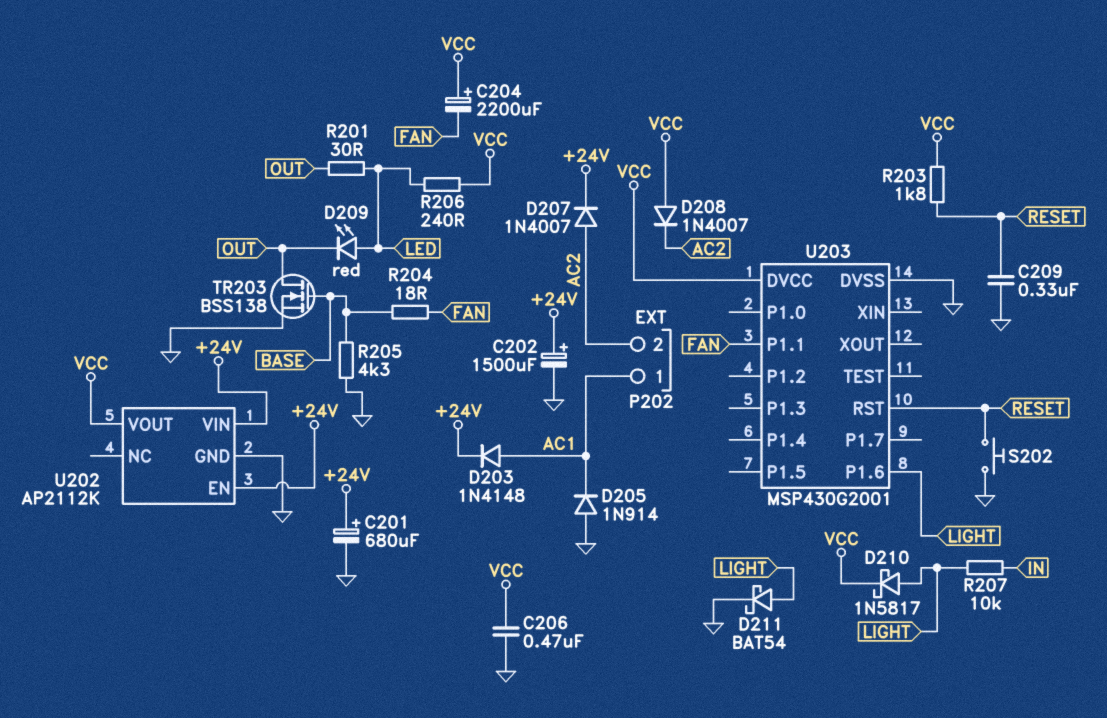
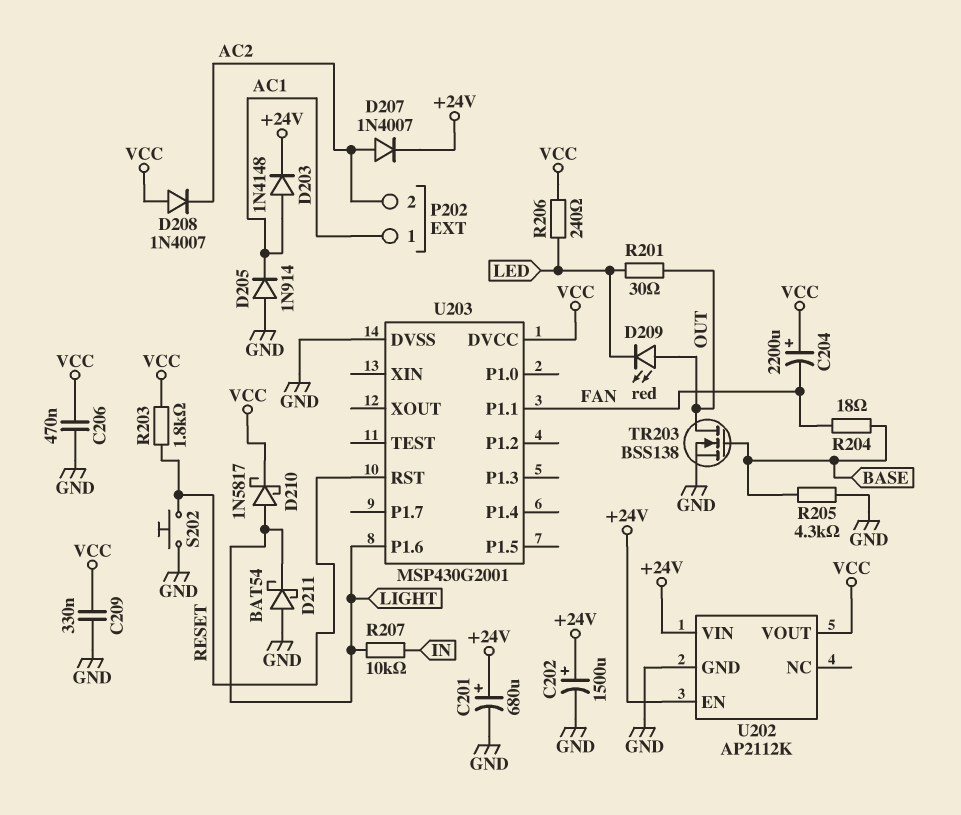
C209: 330nF (GND, RESET) -> 330nF (GND, VCC)
D209: LED red (A LED, K OUT) -> LED red (A OUT, K LED)
D211: schottky BAT54 (A LIGHT, K GND) -> schottky BAT54 (A GND, K LIGHT)

